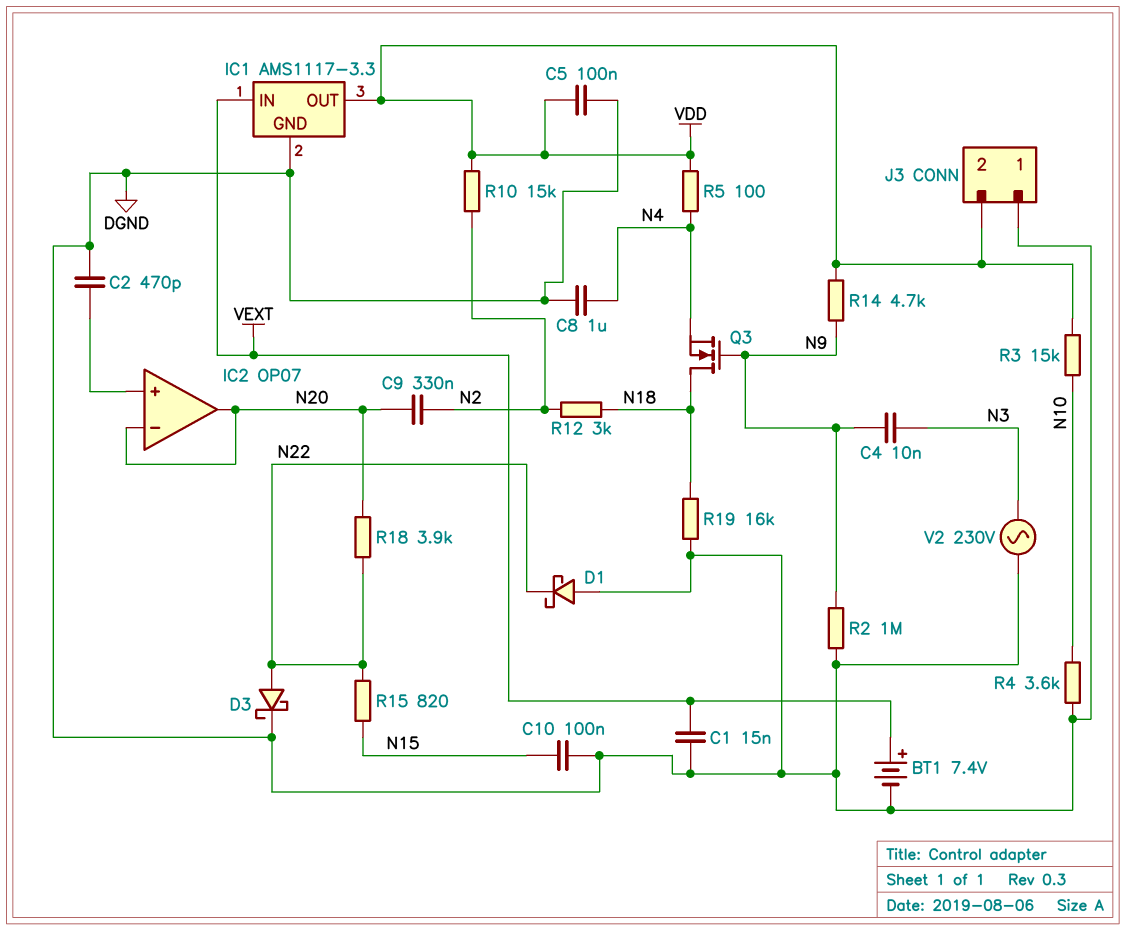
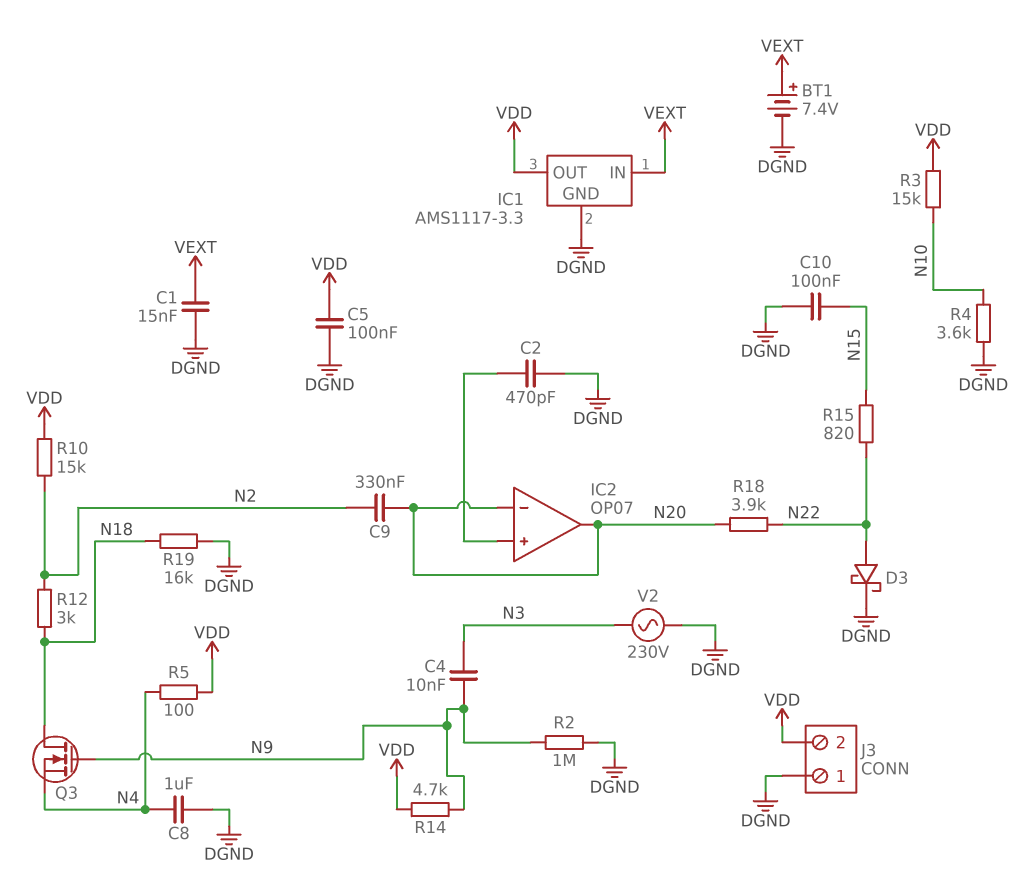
D1: schottky (A DGND, K N22) -> none

